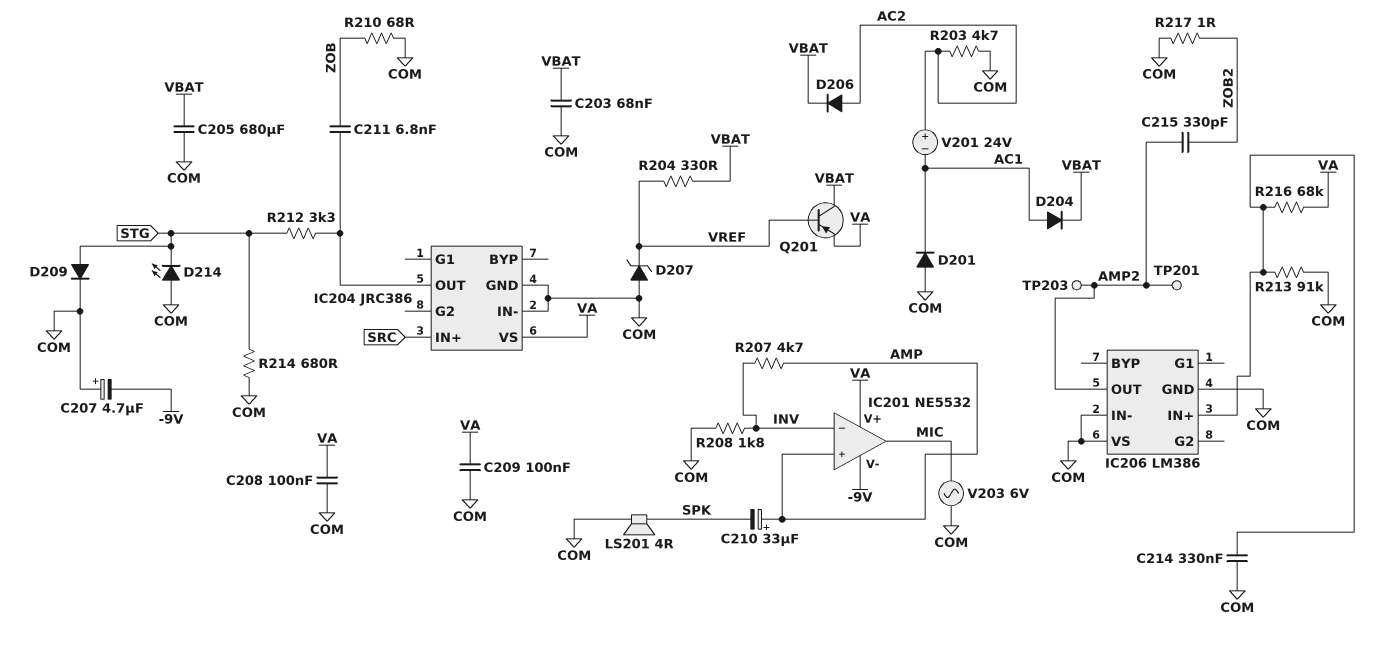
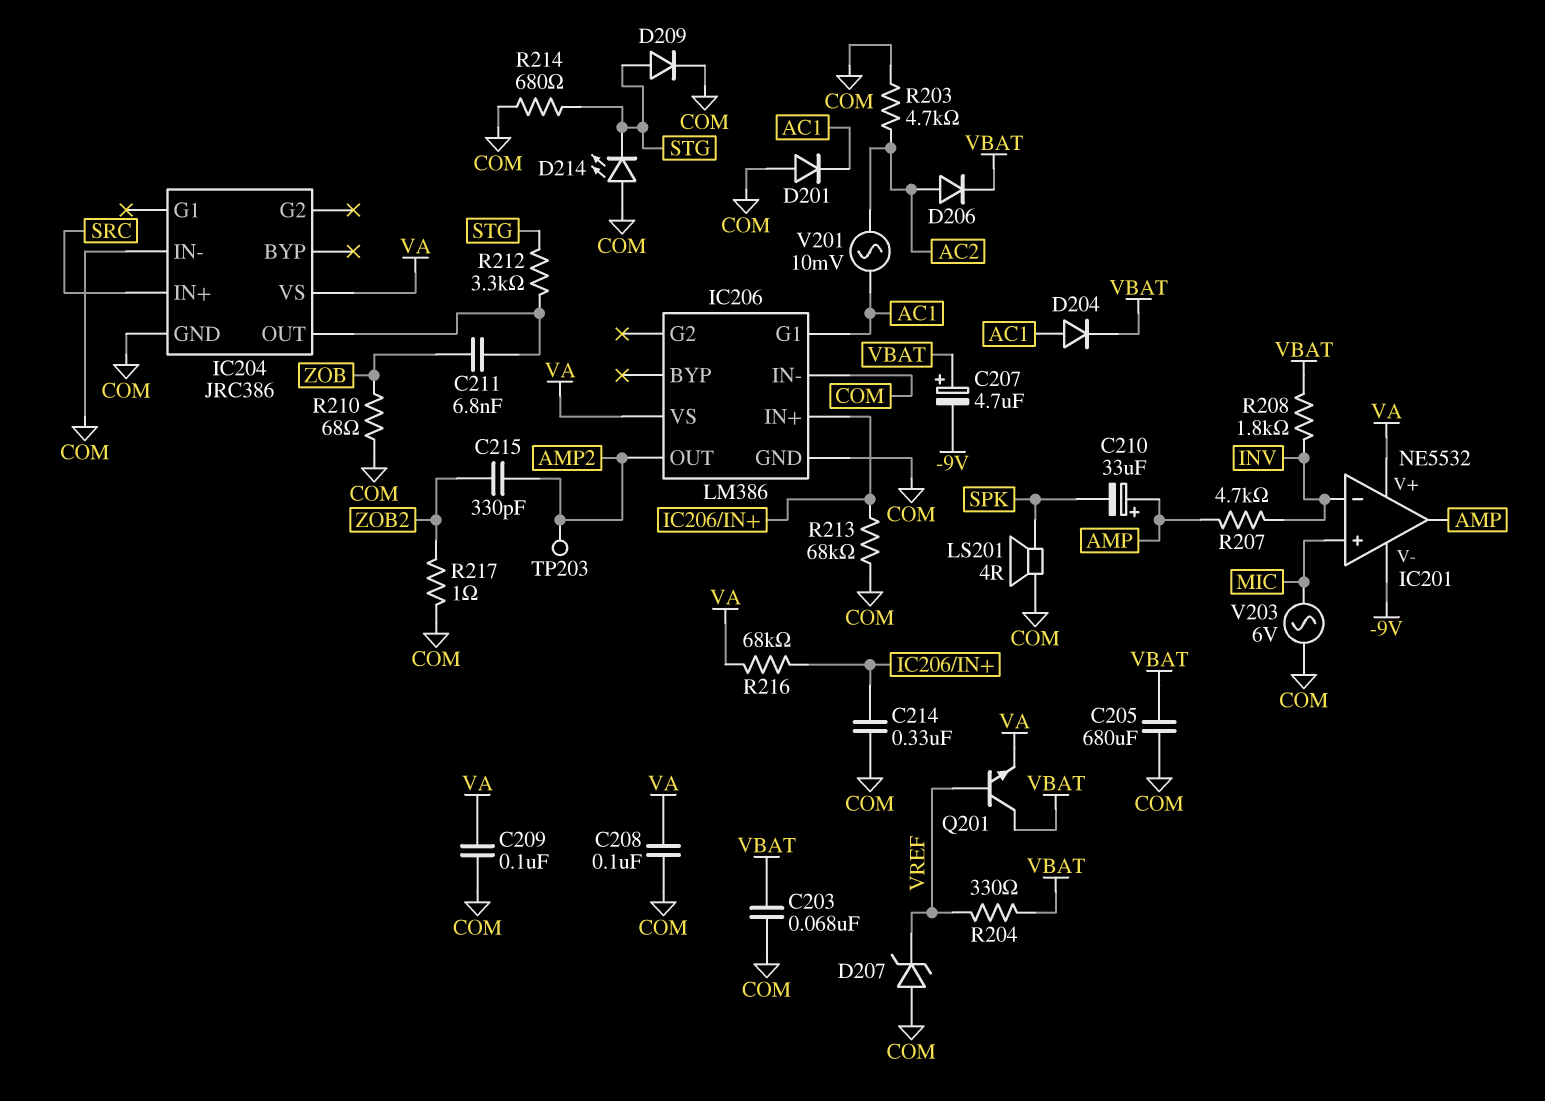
C207: 4.7uF (plus COM, minus -9V) -> 4.7uF (plus VBAT, minus -9V)
IC201 pin in+: AMP -> MIC
IC201 pin out: MIC -> AMP
IC206 pin G1: none -> AC1
IC206 pin VS: COM -> VA
Q201: PNP (B VREF, C VBAT, E VA) -> NPN (B VREF, C VBAT, E VA)
R208: 1.8k (COM, INV) -> 1.8k (INV, VBAT)
R213: 91k (COM, IC206/IN+) -> 68k (COM, IC206/IN+)
TP201: test point (AMP2) -> none
V201: 24V (plus AC2, minus AC1) -> AC 10mV (AC1, AC2)

